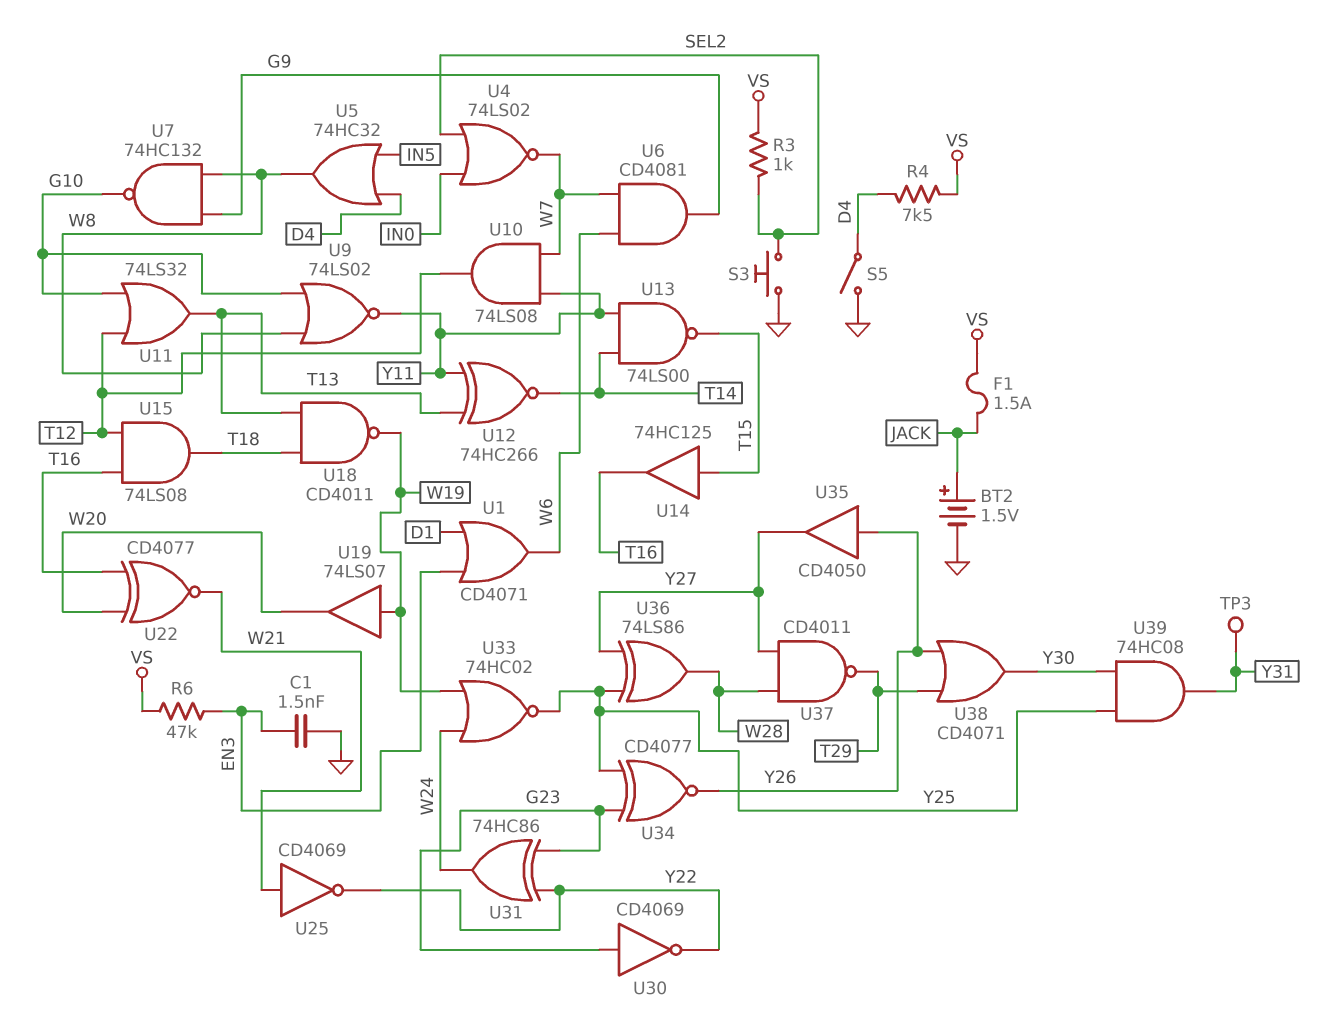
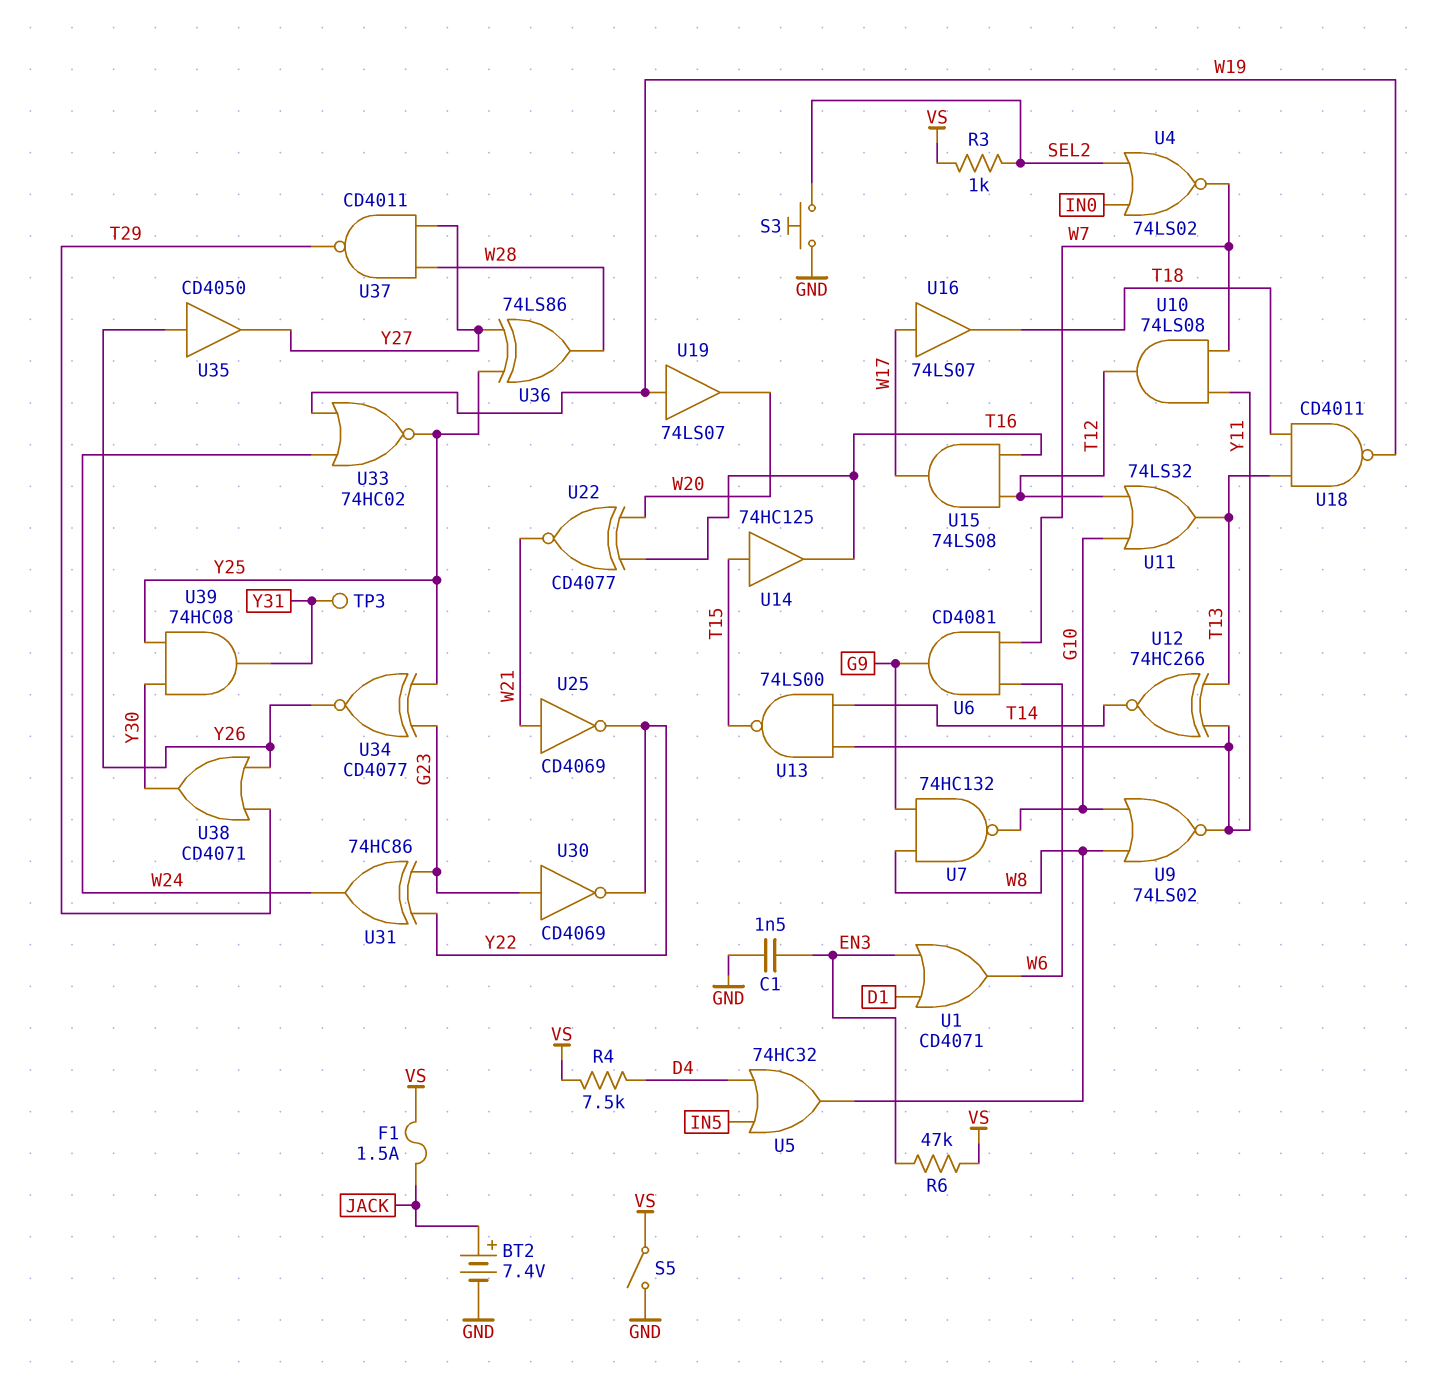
BT2: 1.5V (plus JACK, minus GND) -> 7.4V (plus JACK, minus GND)
S5: switch (D4, GND) -> switch (GND, VS)
U15: AND 74LS08 (in T12, in T16, out T18) -> AND 74LS08 (in T12, in T16, out W17)
U16: none -> buffer 74LS07 (in W17, out T18)

